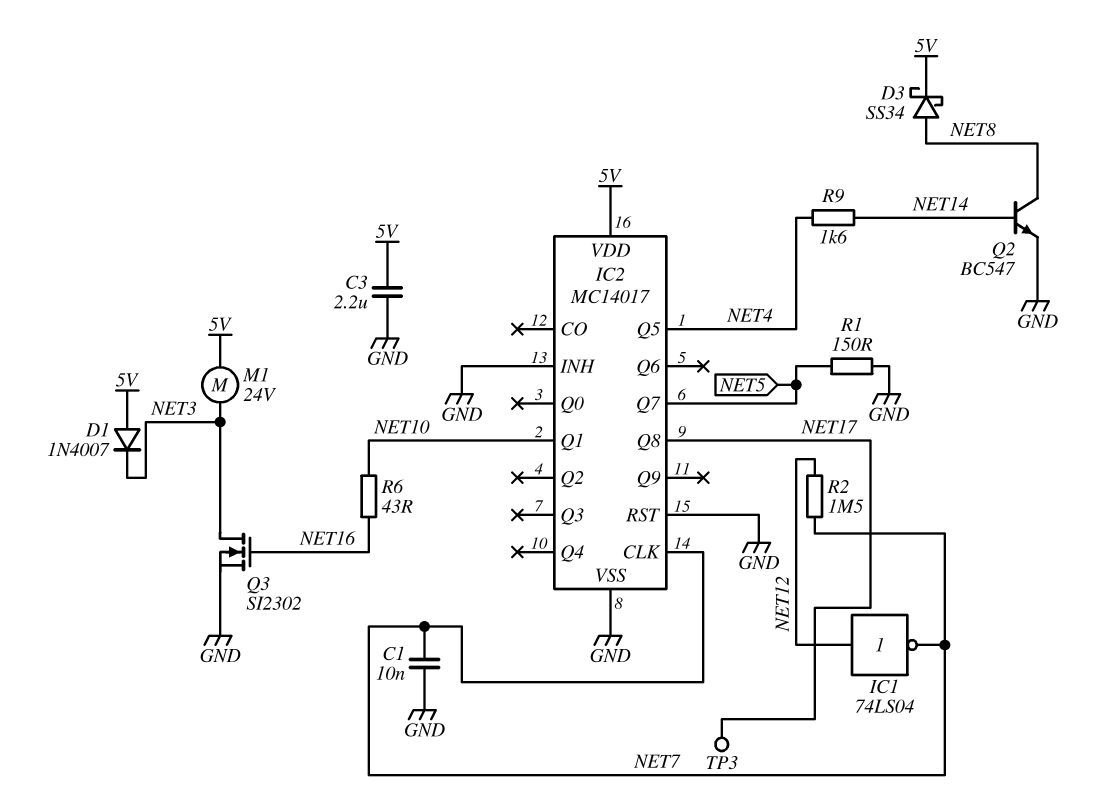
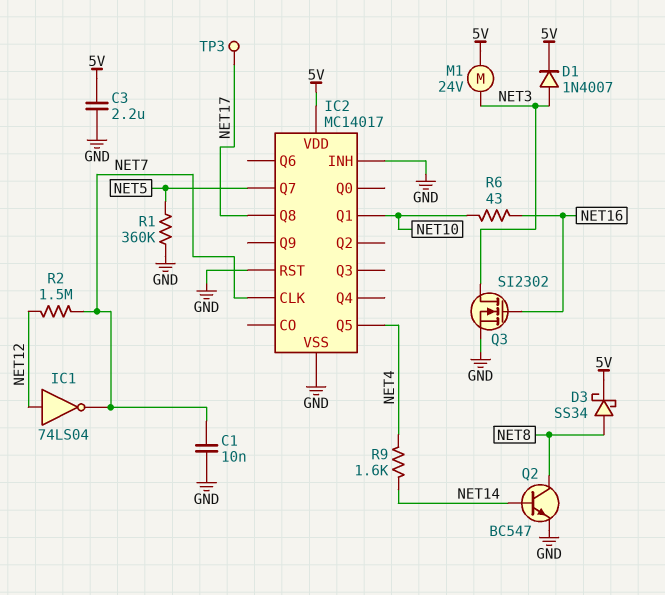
D1: diode 1N4007 (A 5V, K NET3) -> diode 1N4007 (A NET3, K 5V)
R1: 150 (GND, NET5) -> 360k (GND, NET5)

